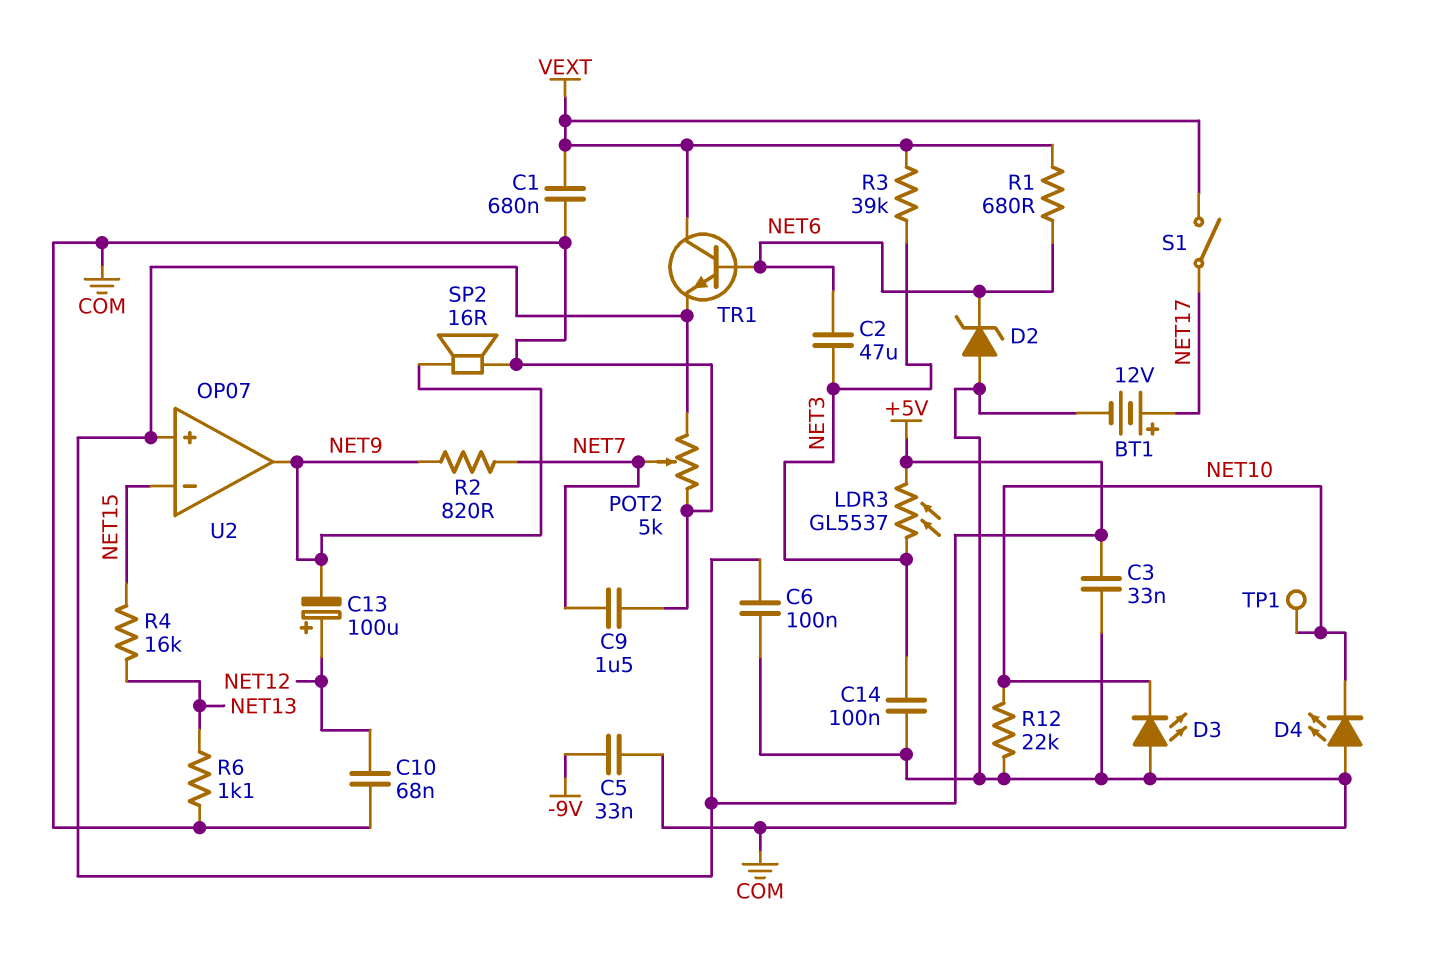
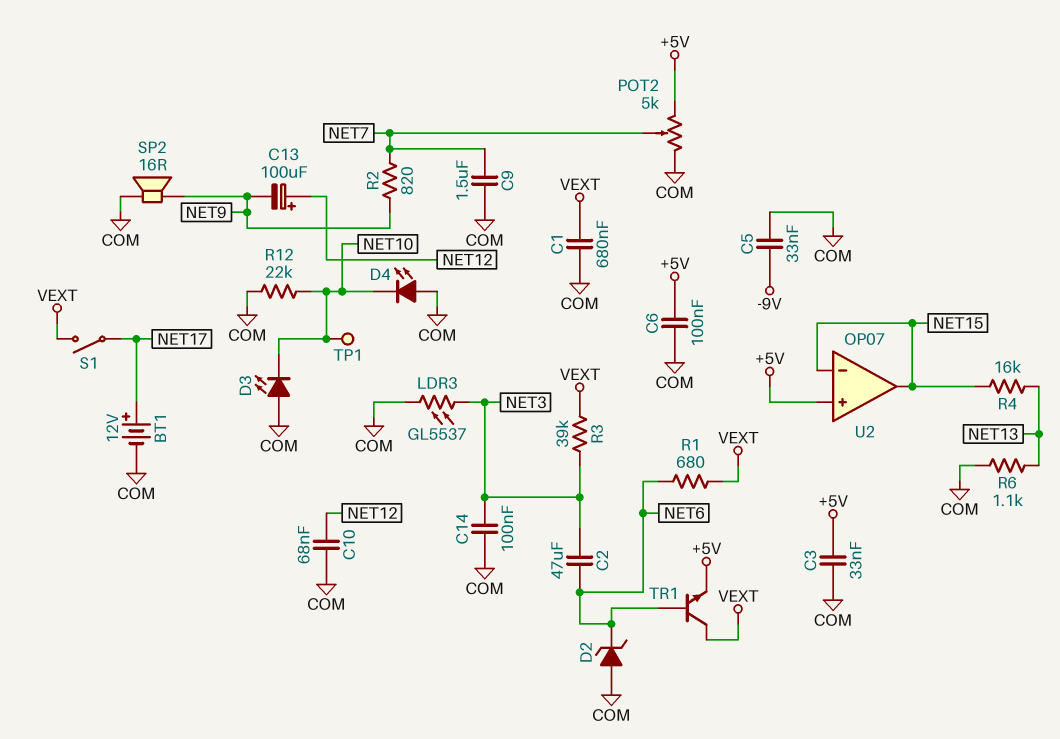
LDR3: GL5537 (+5V, NET3) -> GL5537 (COM, NET3)
U2 pin out: NET9 -> NET15

